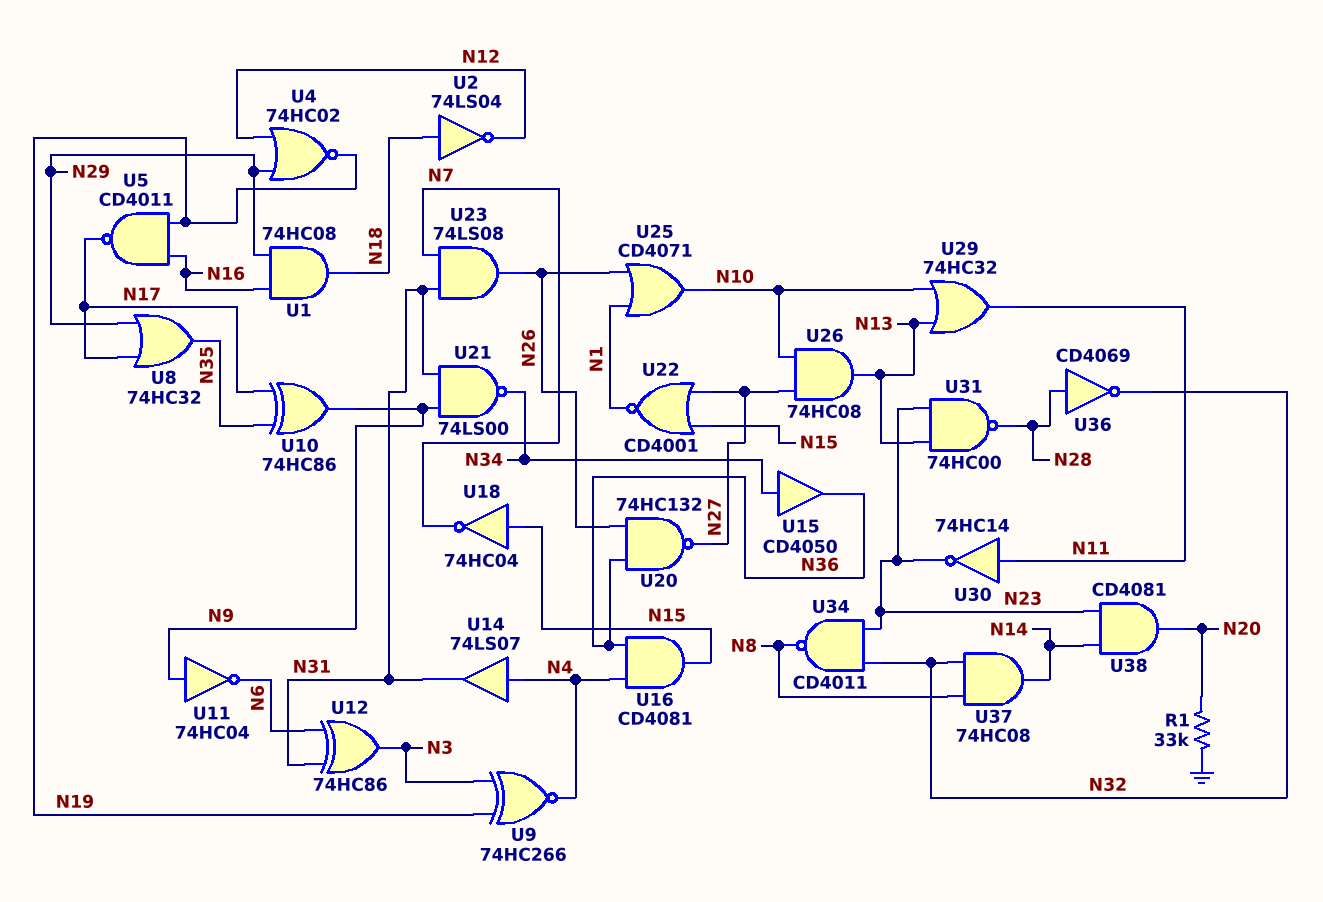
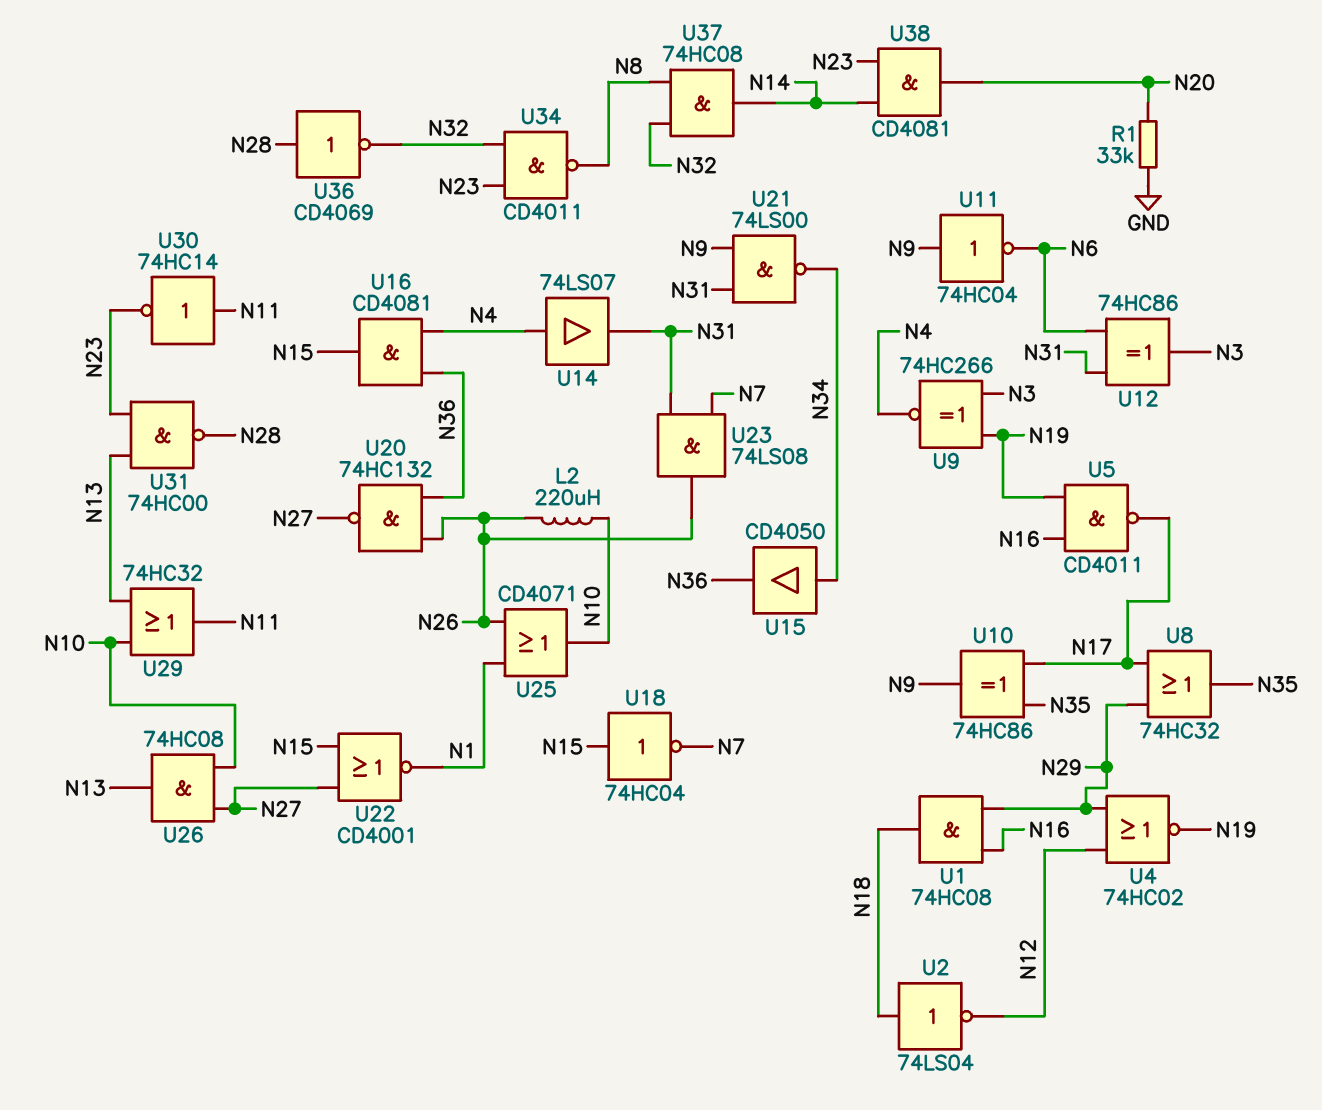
L2: none -> 220uH (N10, N26)

